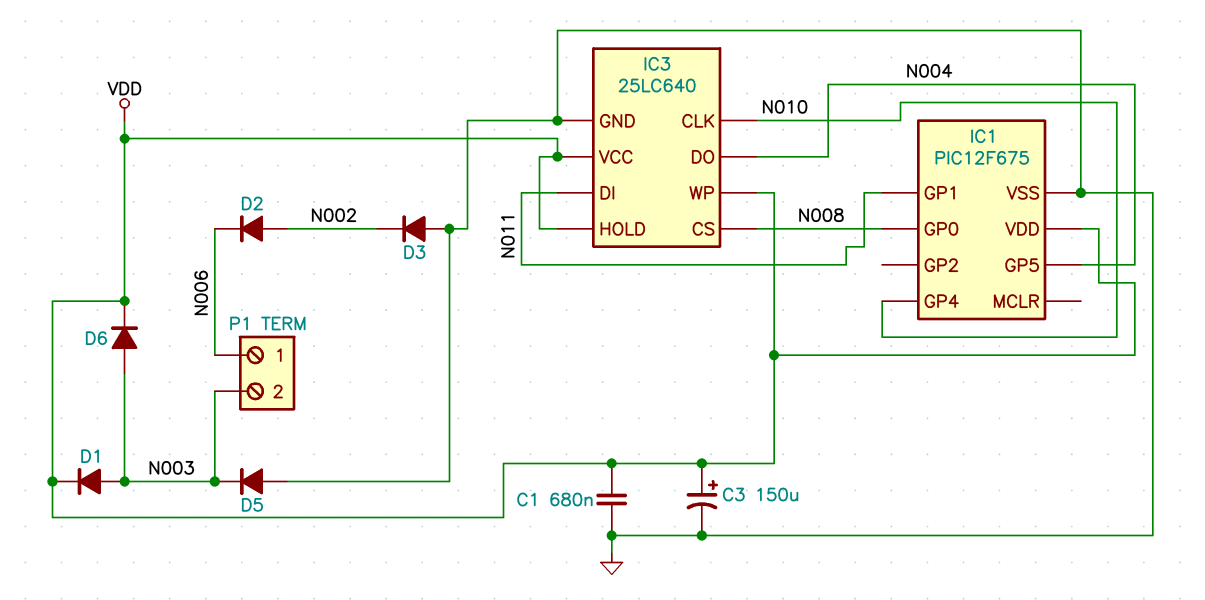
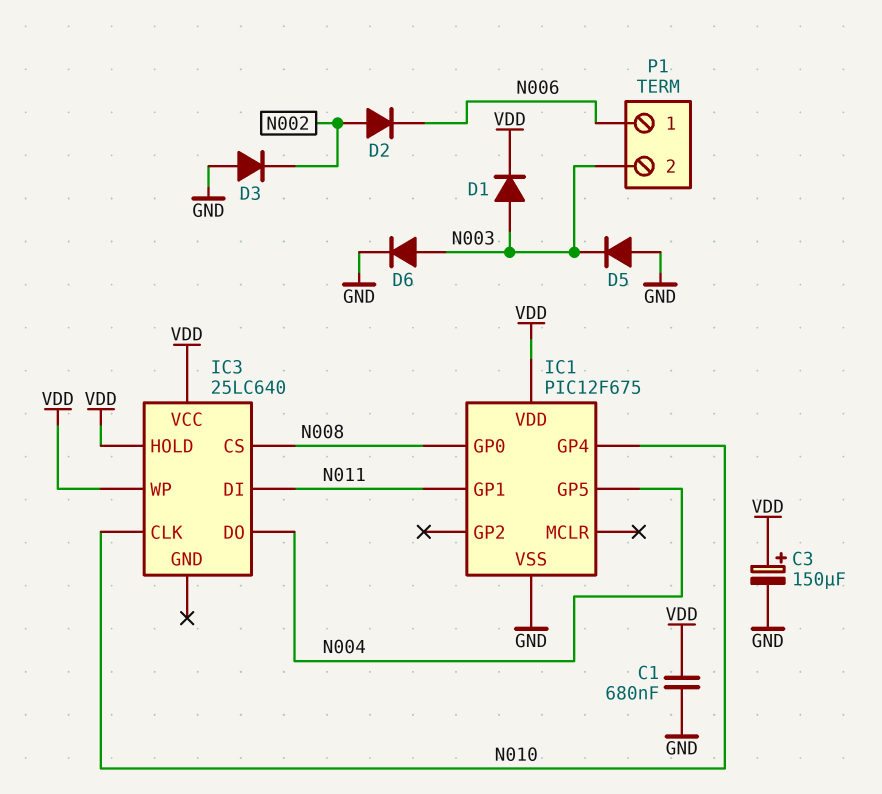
D6: diode (A N003, K VDD) -> diode (A N003, K GND)
IC3 pin GND: GND -> none

